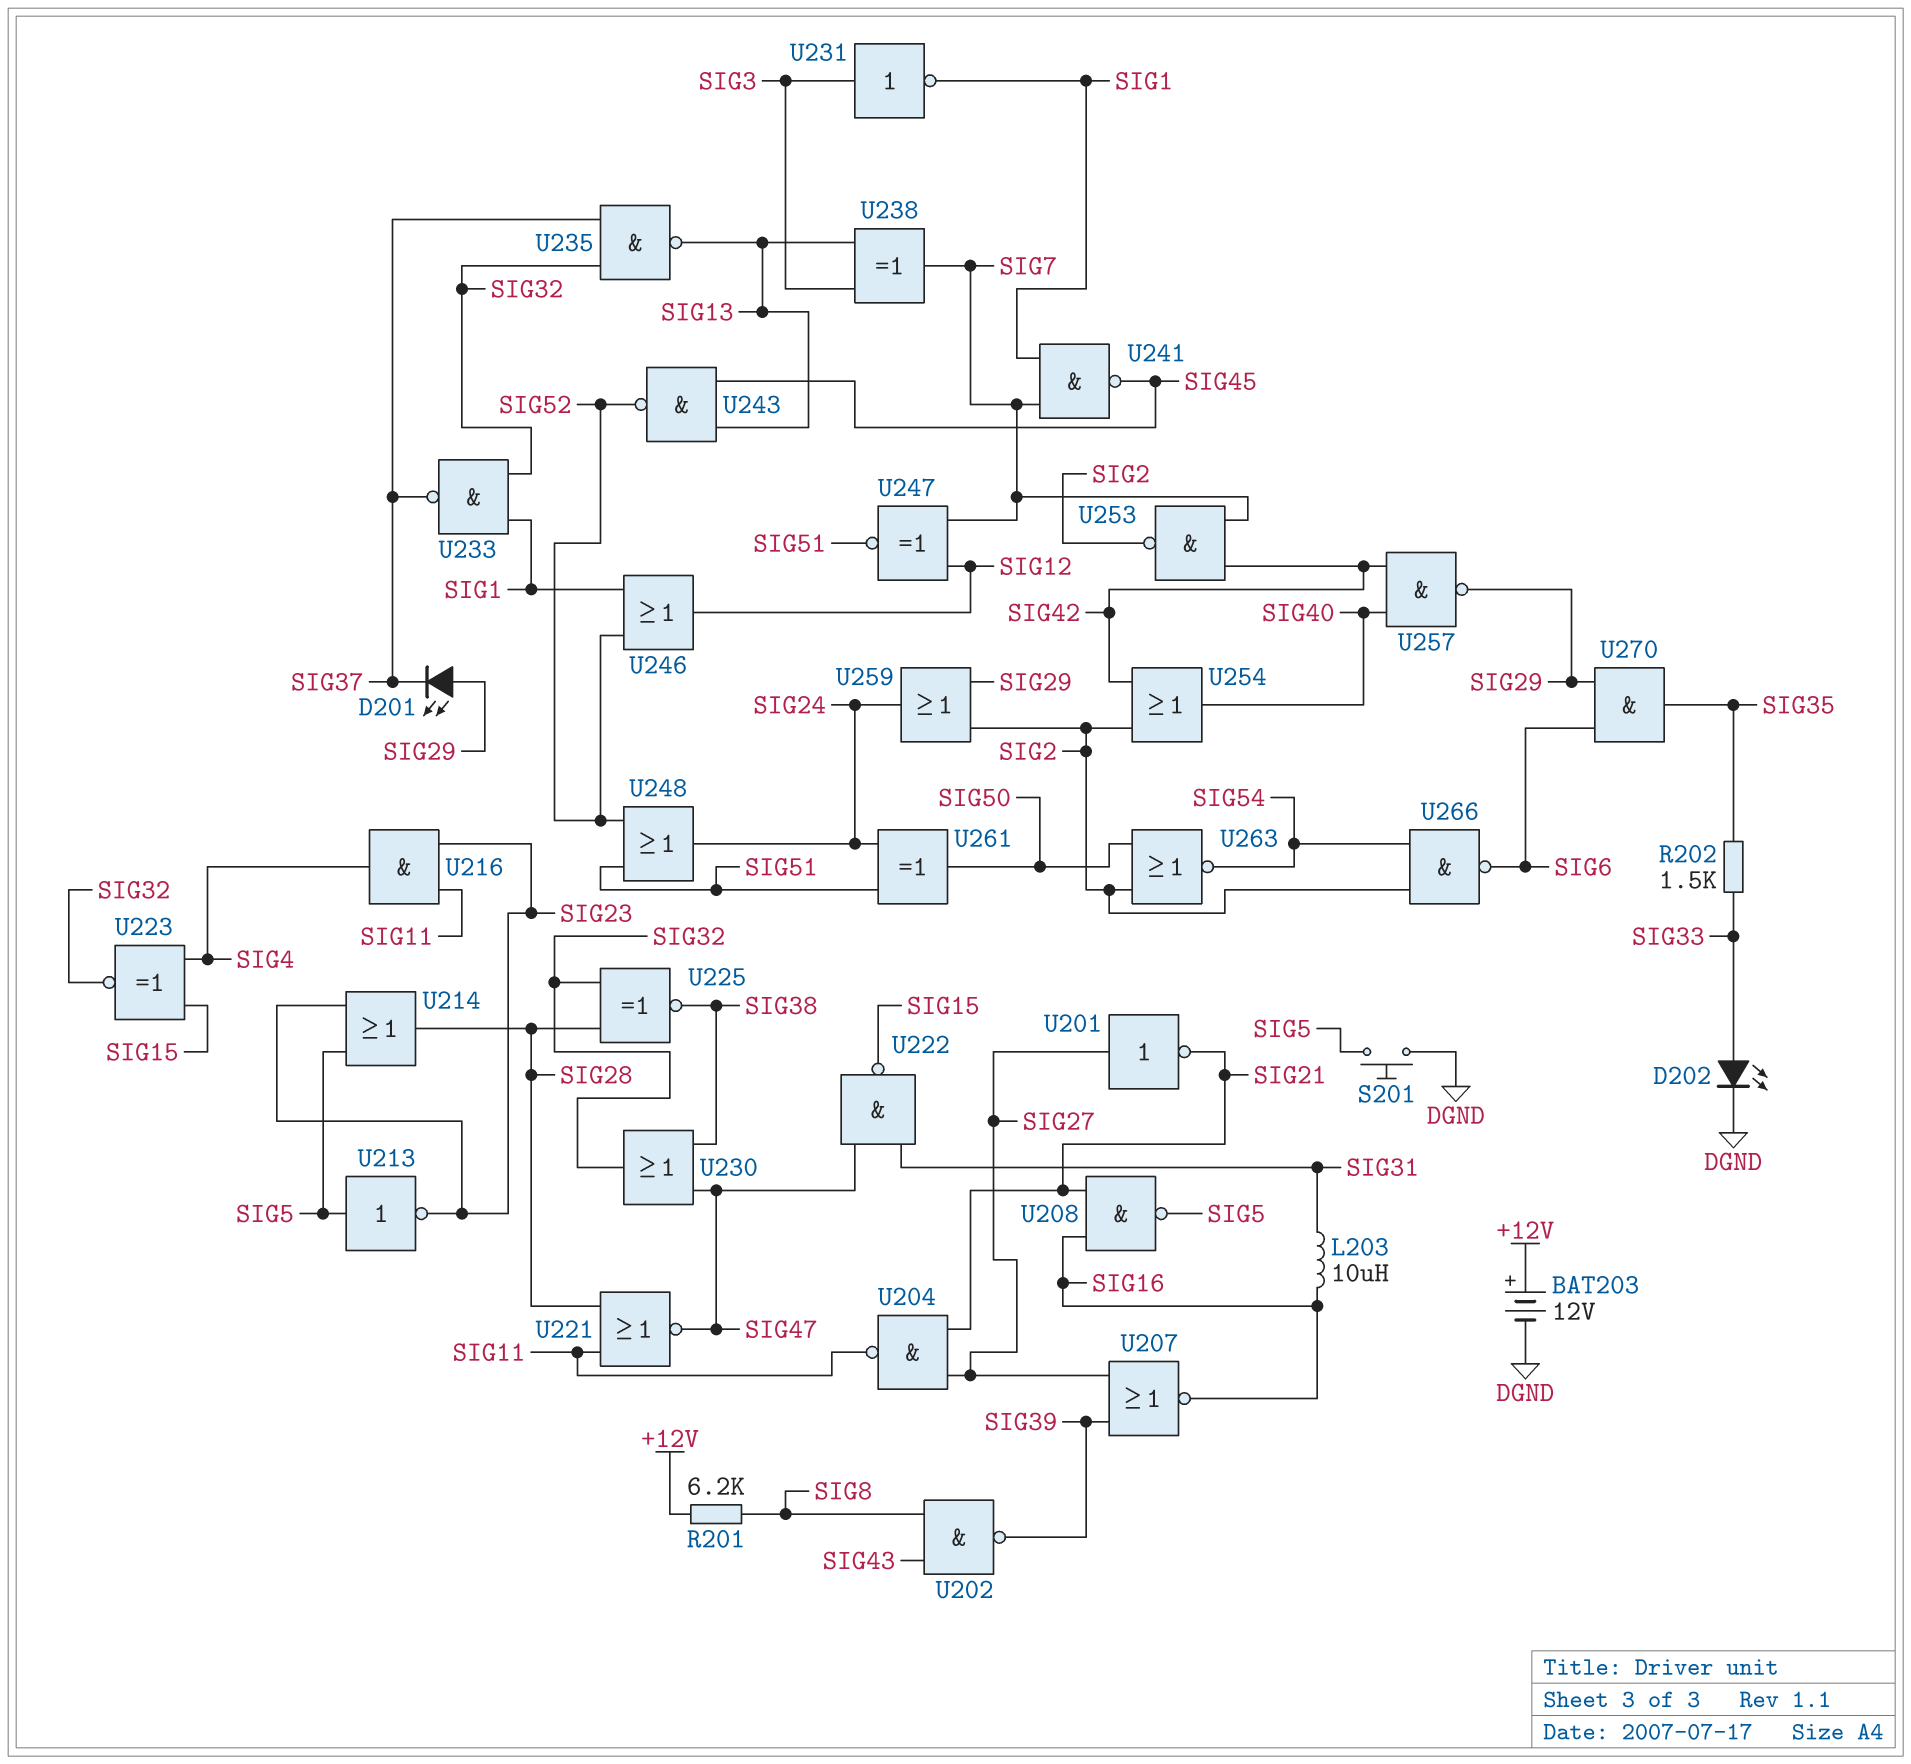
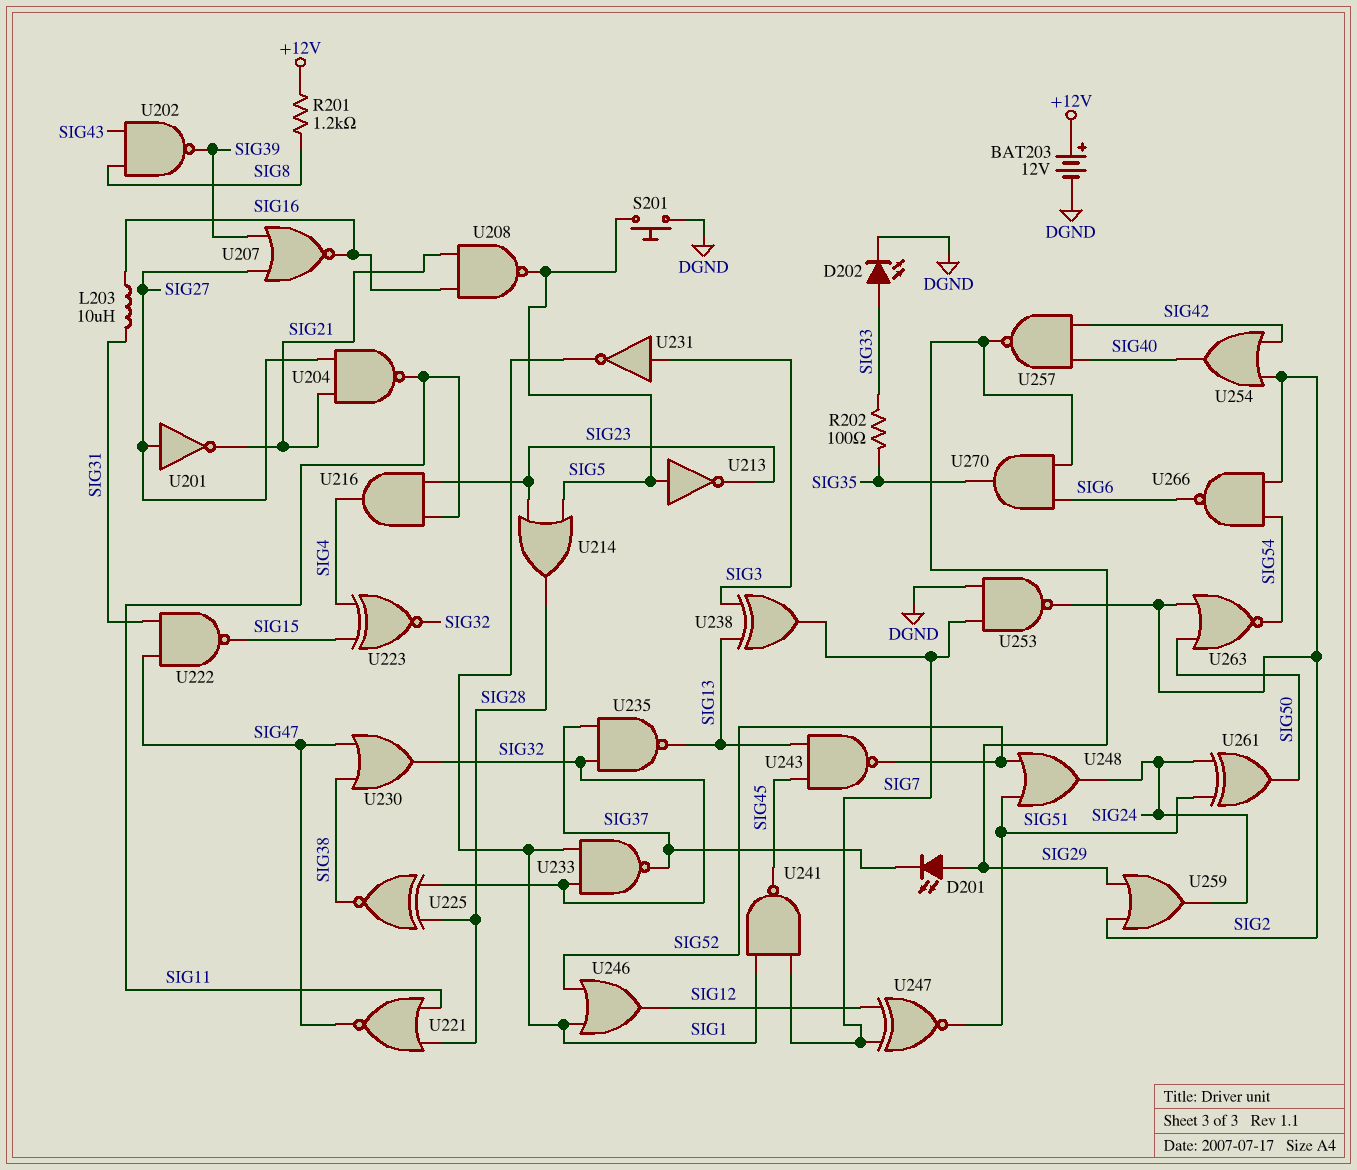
R201: 6.2k (+12V, SIG8) -> 1.2k (+12V, SIG8)
R202: 1.5k (SIG33, SIG35) -> 100 (SIG33, SIG35)
U253: NAND (in SIG7, in SIG42, out SIG2) -> NAND (in DGND, in SIG7, out SIG2)

